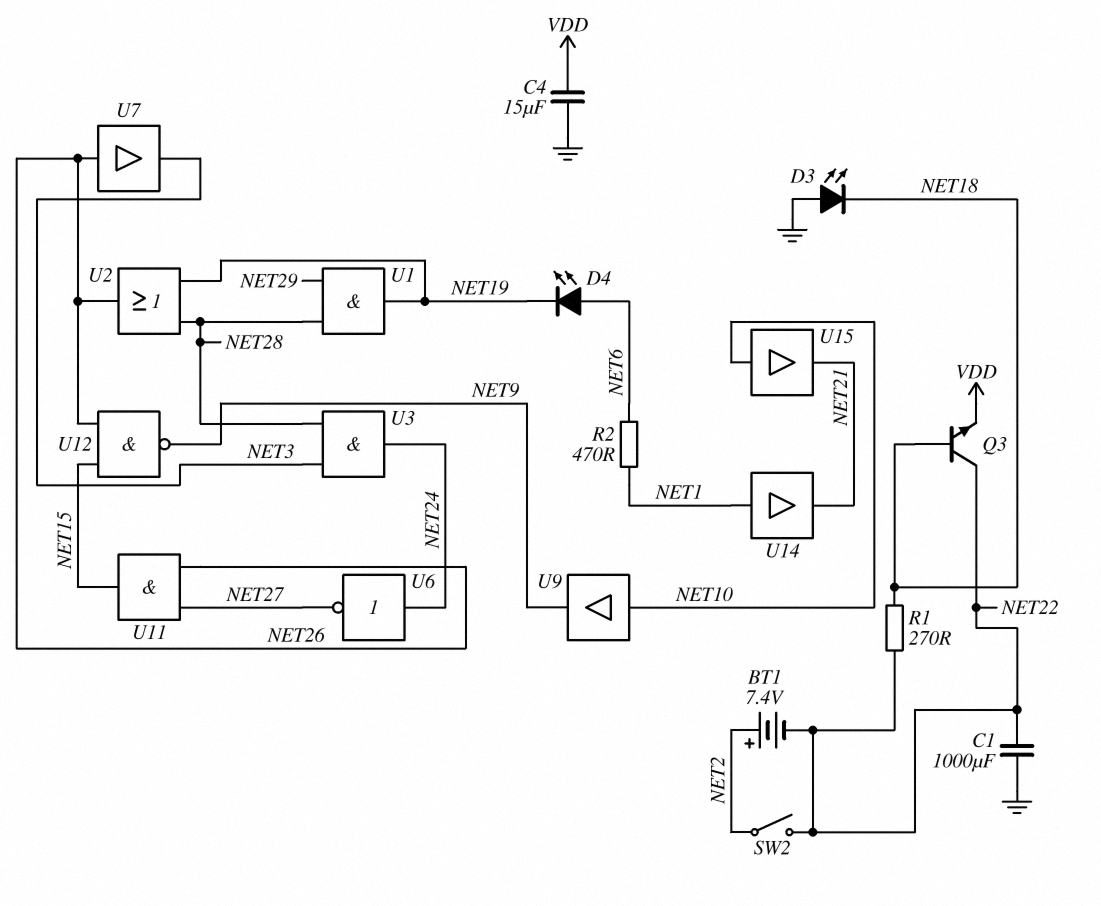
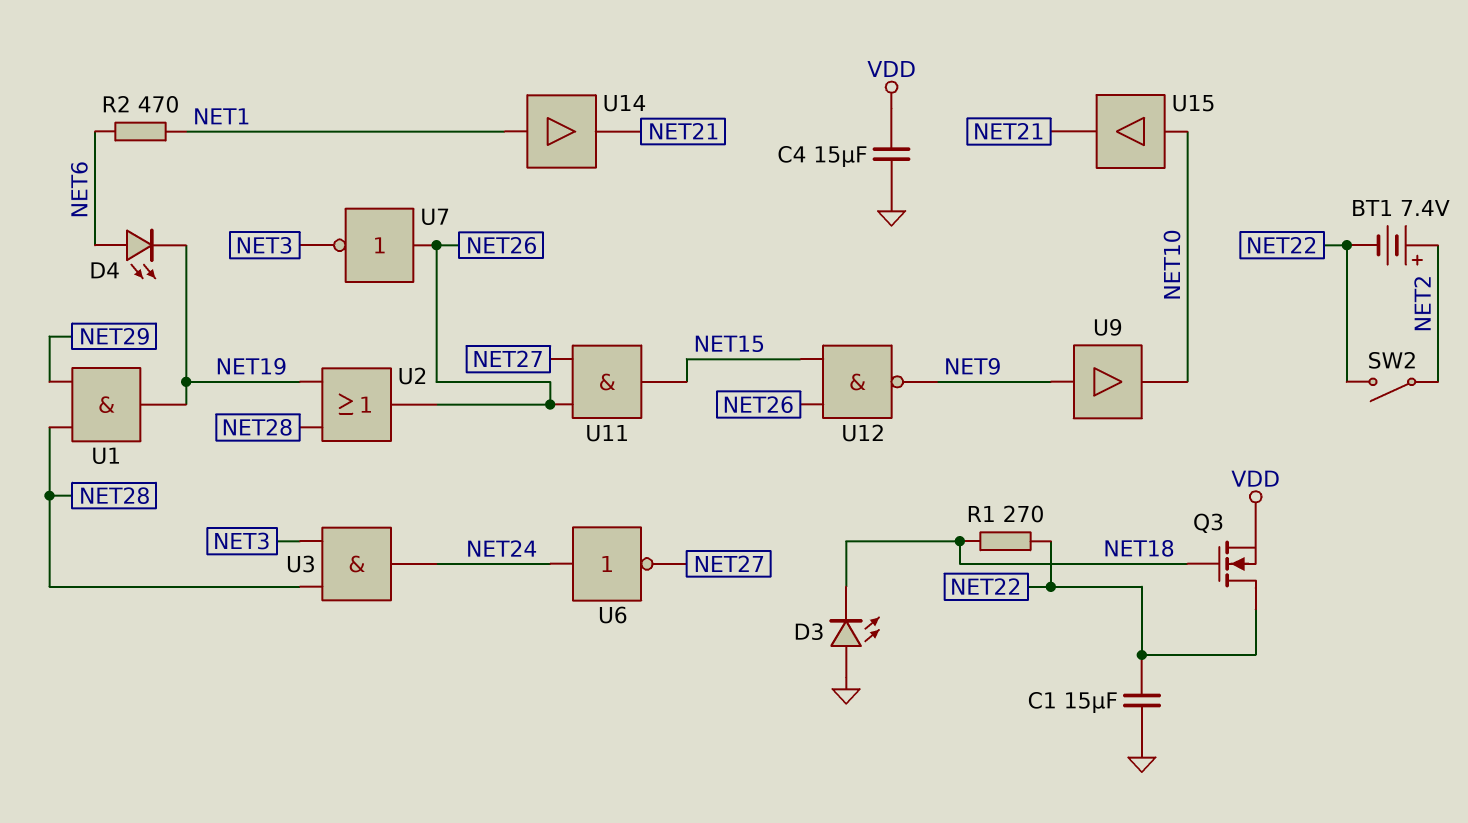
C1: 1000uF (GND, NET22) -> 15uF (GND, NET22)
Q3: NPN (B NET18, C NET22, E VDD) -> NMOS (G NET18, D NET22, S VDD)
U7: buffer (in NET26, out NET3) -> NOT (in NET26, out NET3)
U9: buffer (in NET10, out NET9) -> buffer (in NET9, out NET10)

